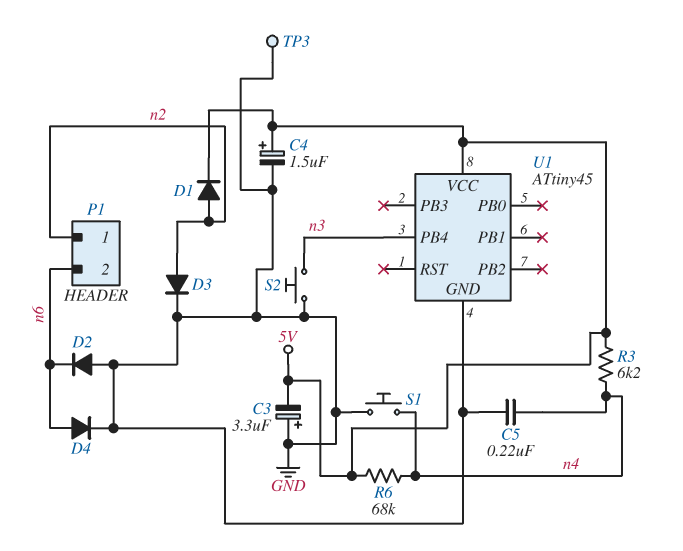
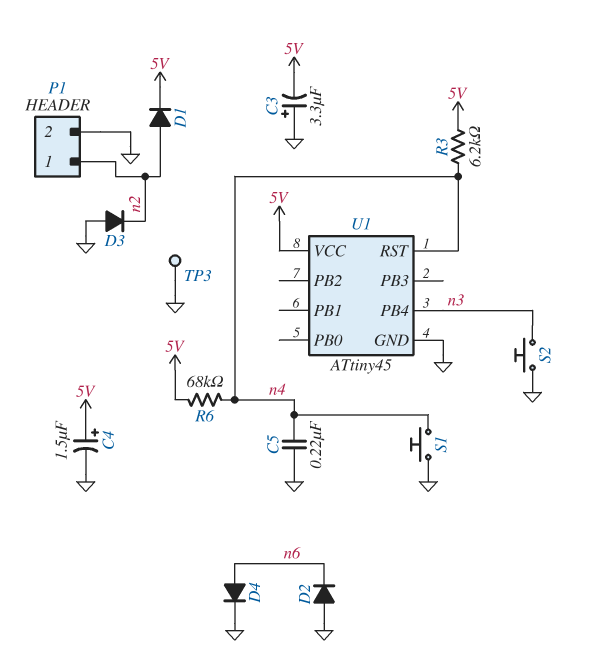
D3: diode (A n2, K GND) -> diode (A GND, K n2)
P1 pin 2: n6 -> GND
U1 pin RST: none -> n4

